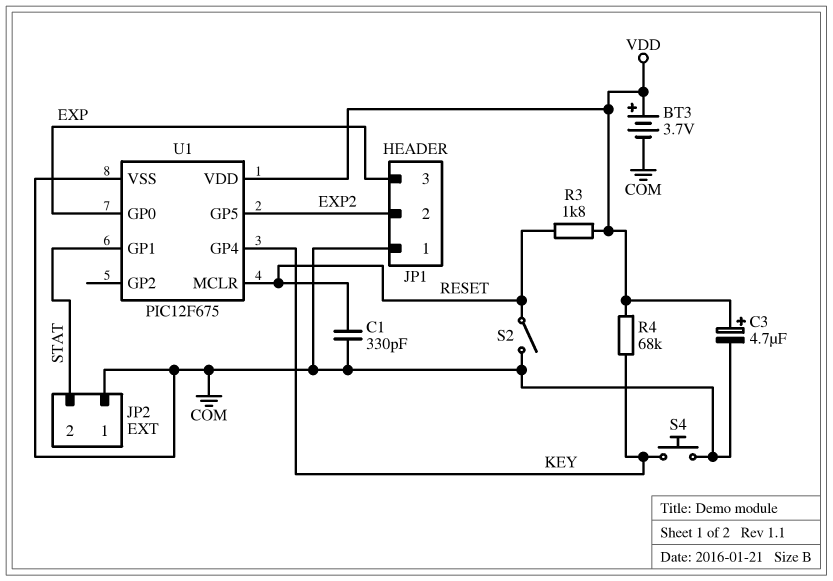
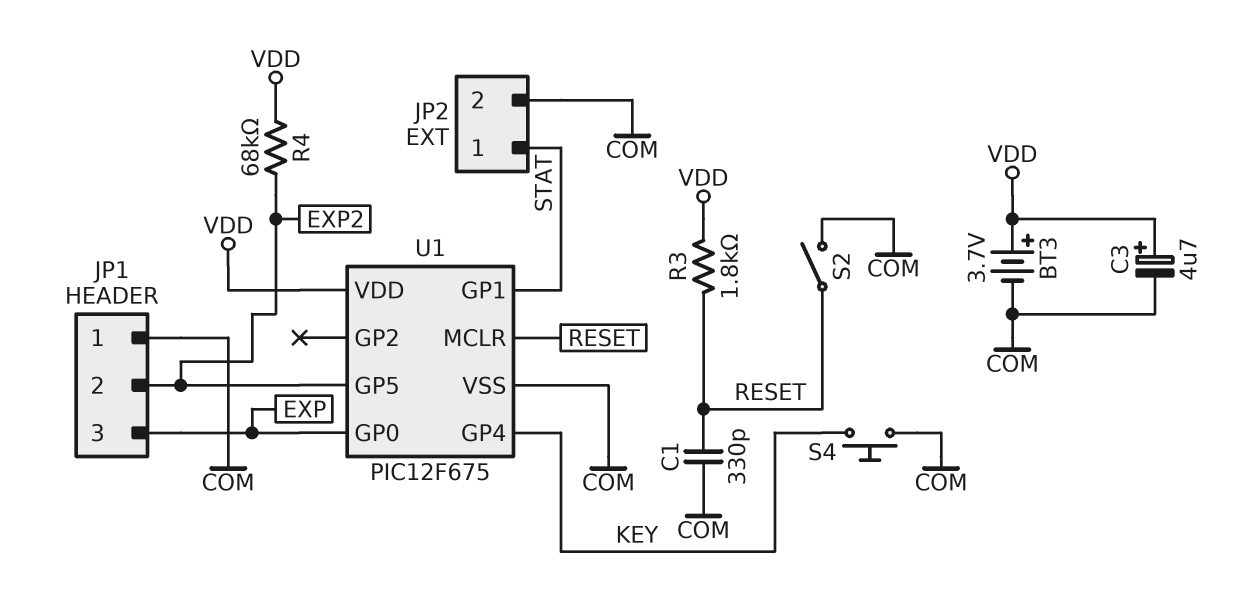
JP2 pin 1: COM -> STAT
JP2 pin 2: STAT -> COM
R4: 68k (KEY, VDD) -> 68k (EXP2, VDD)

